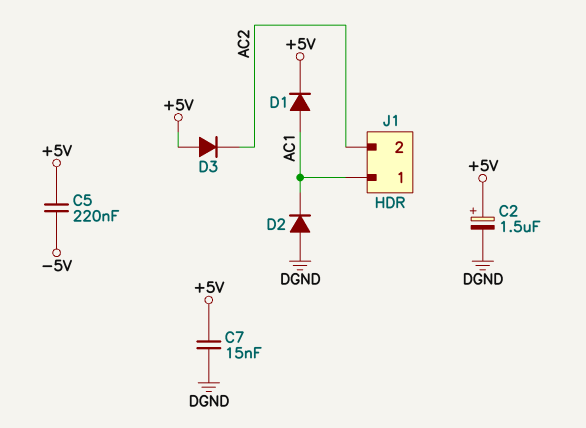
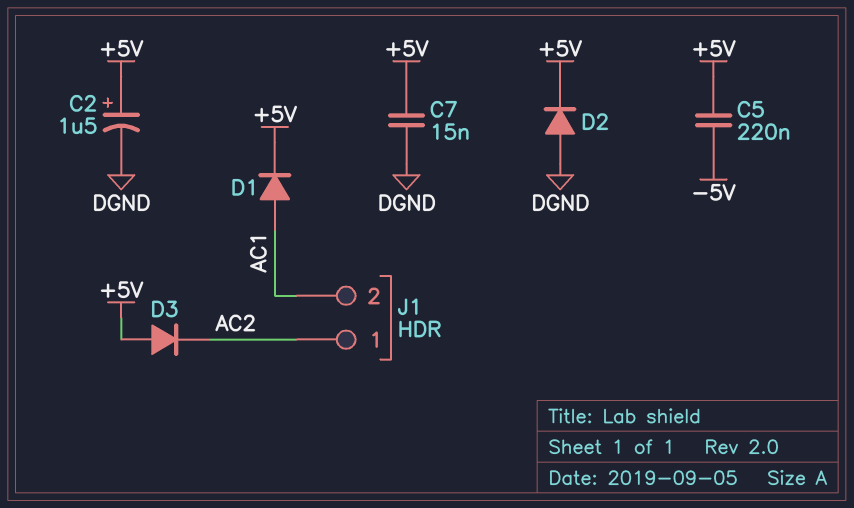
D2: diode (A DGND, K AC1) -> diode (A DGND, K +5V)
J1 pin 1: AC1 -> AC2
J1 pin 2: AC2 -> AC1

